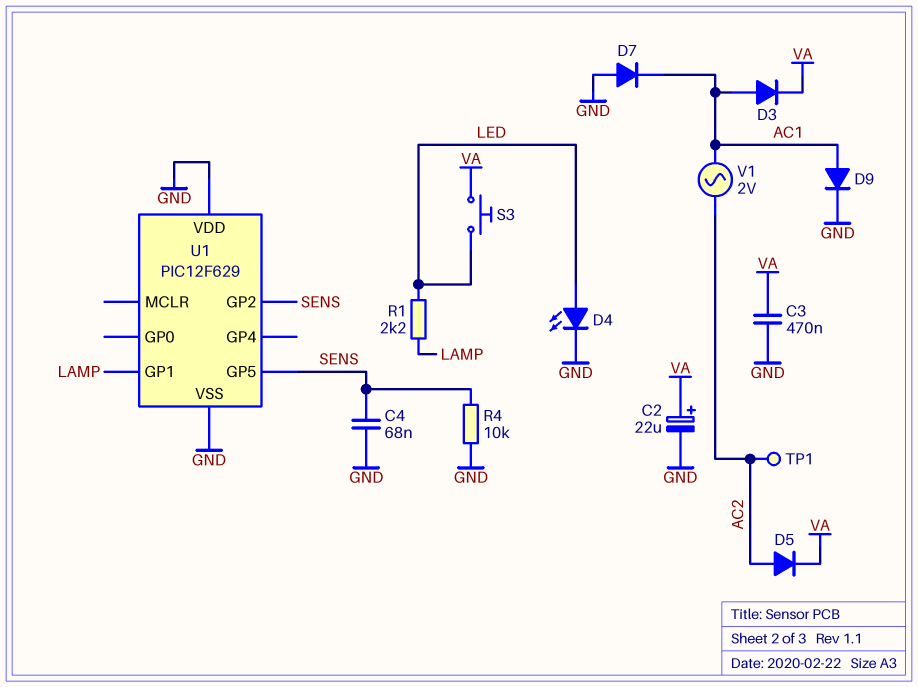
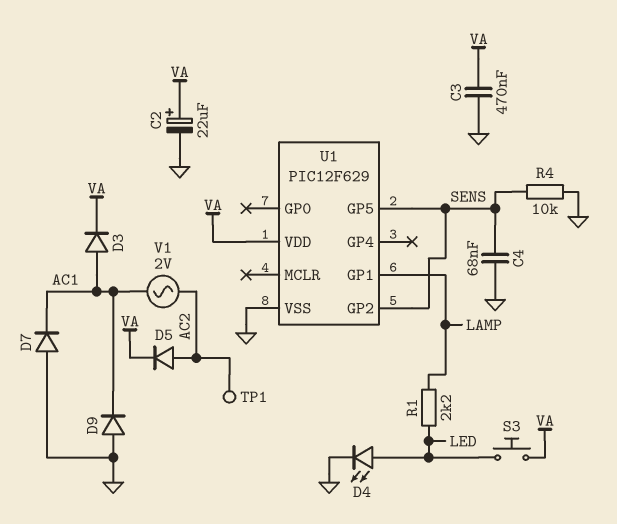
D9: diode (A AC1, K GND) -> diode (A GND, K AC1)
U1 pin VDD: GND -> VA

